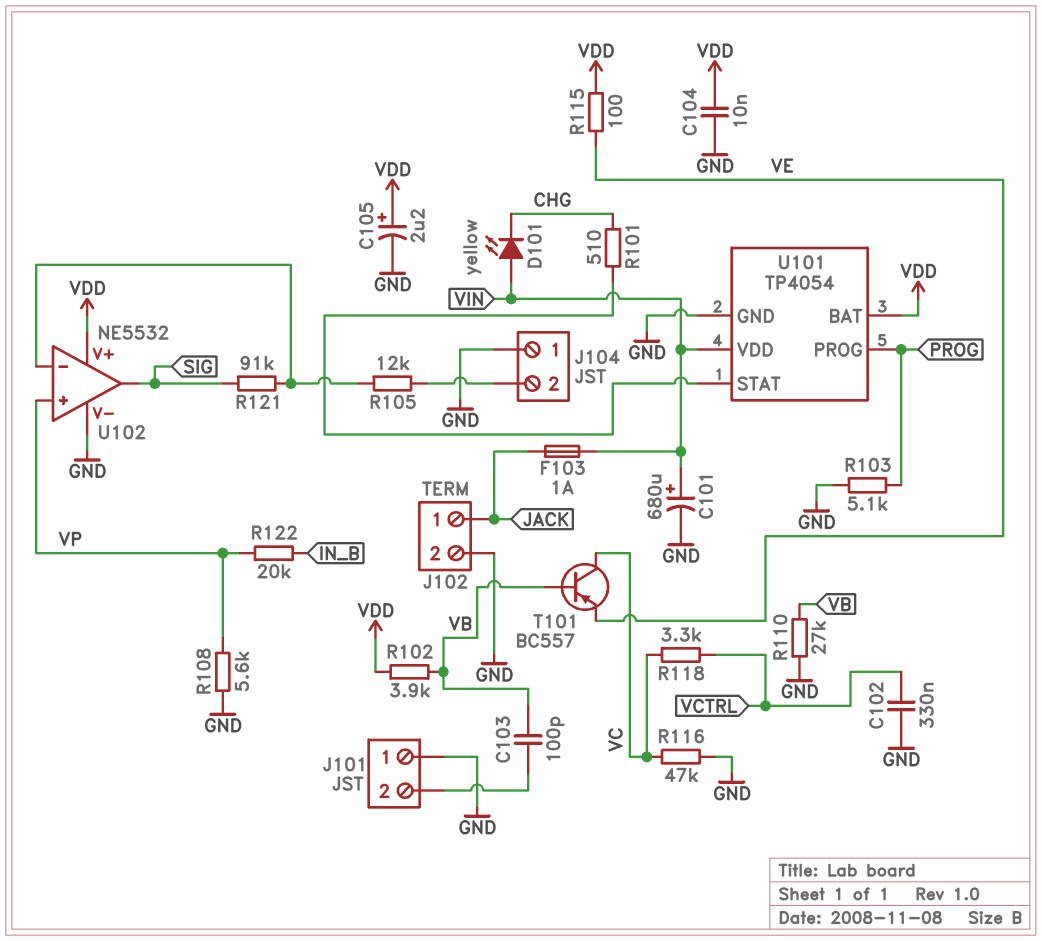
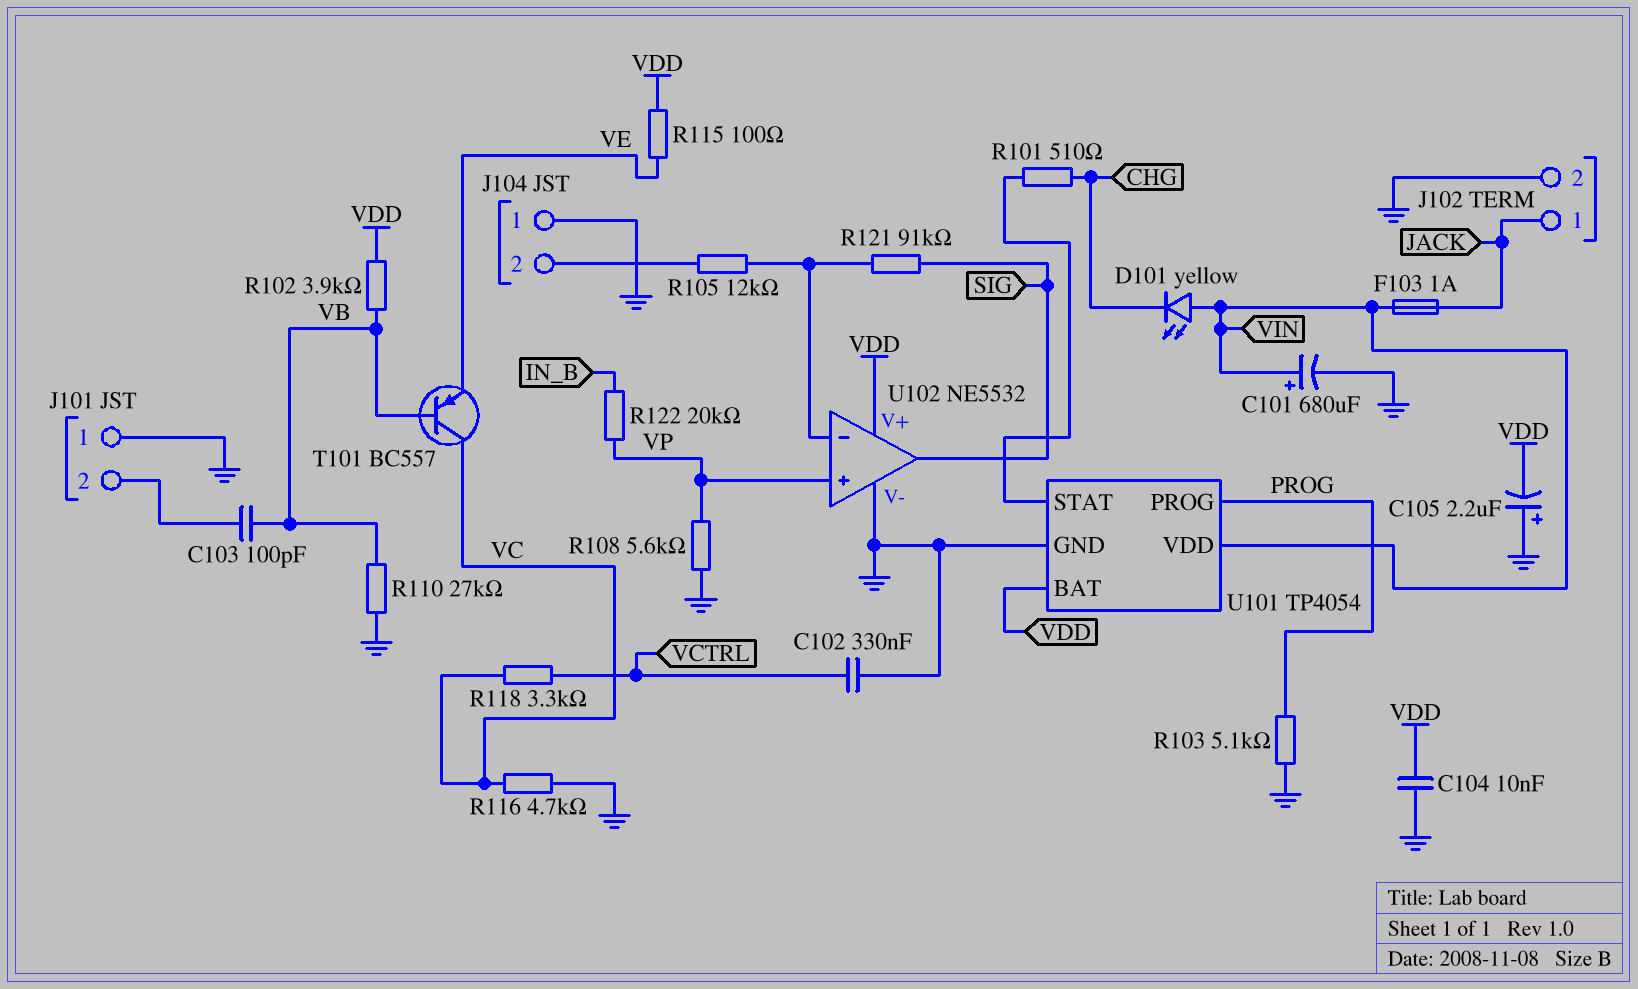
C105: 2.2uF (plus VDD, minus GND) -> 2.2uF (plus GND, minus VDD)
R116: 47k (GND, VC) -> 4.7k (GND, VC)

